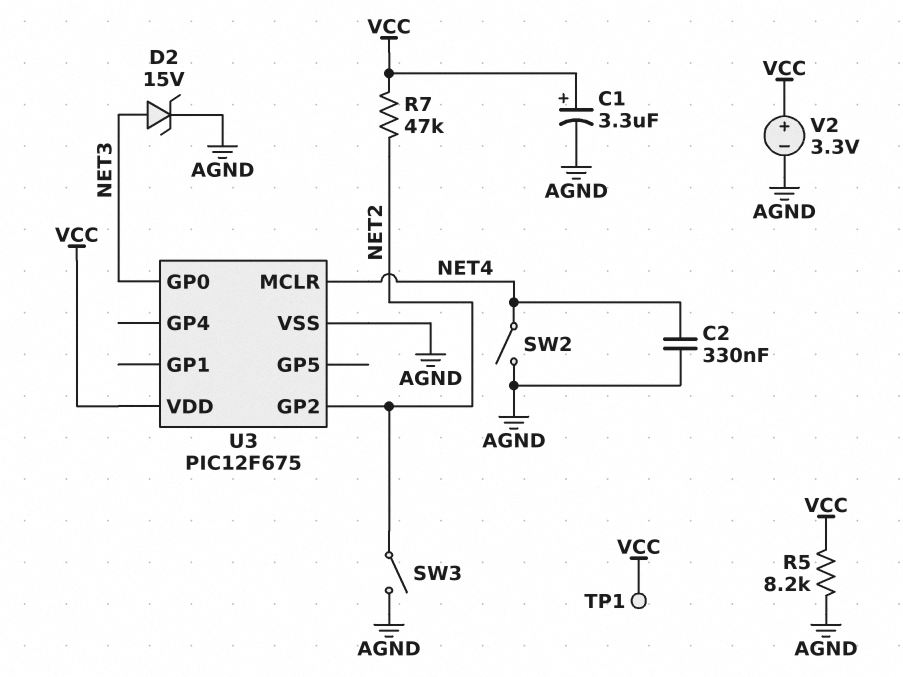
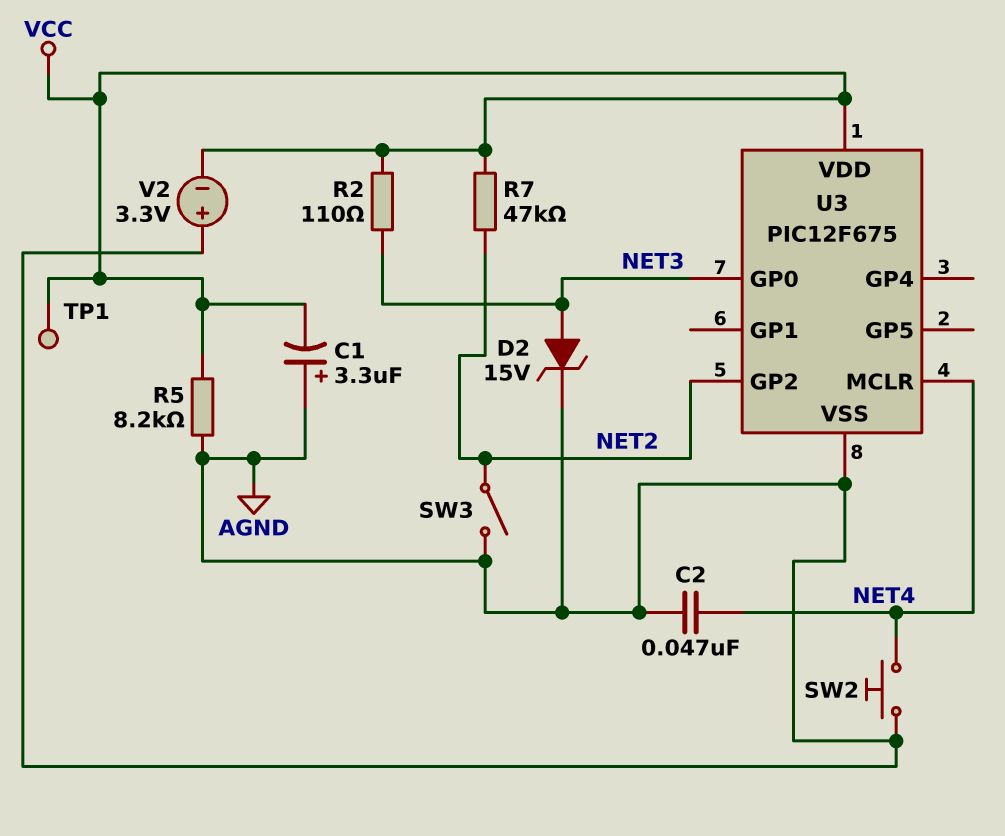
C1: 3.3uF (plus VCC, minus AGND) -> 3.3uF (plus AGND, minus VCC)
C2: 330nF (AGND, NET4) -> 47nF (AGND, NET4)
R2: none -> 110 (NET3, VCC)
SW2: switch (AGND, NET4) -> button (AGND, NET4)
V2: 3.3V (plus VCC, minus AGND) -> 3.3V (plus AGND, minus VCC)

